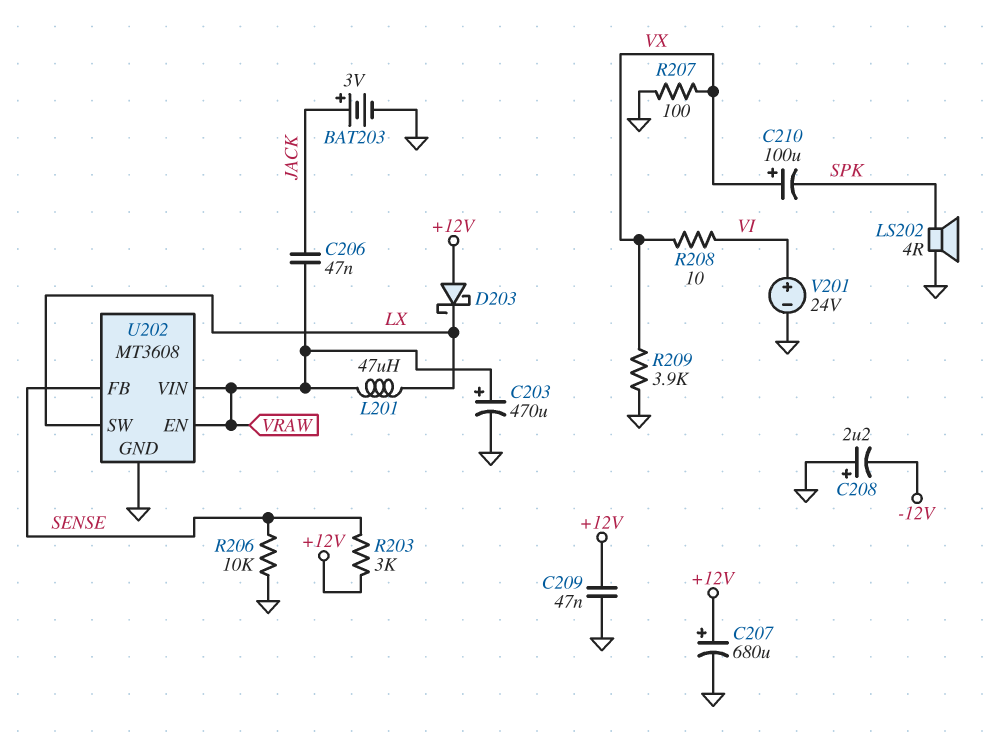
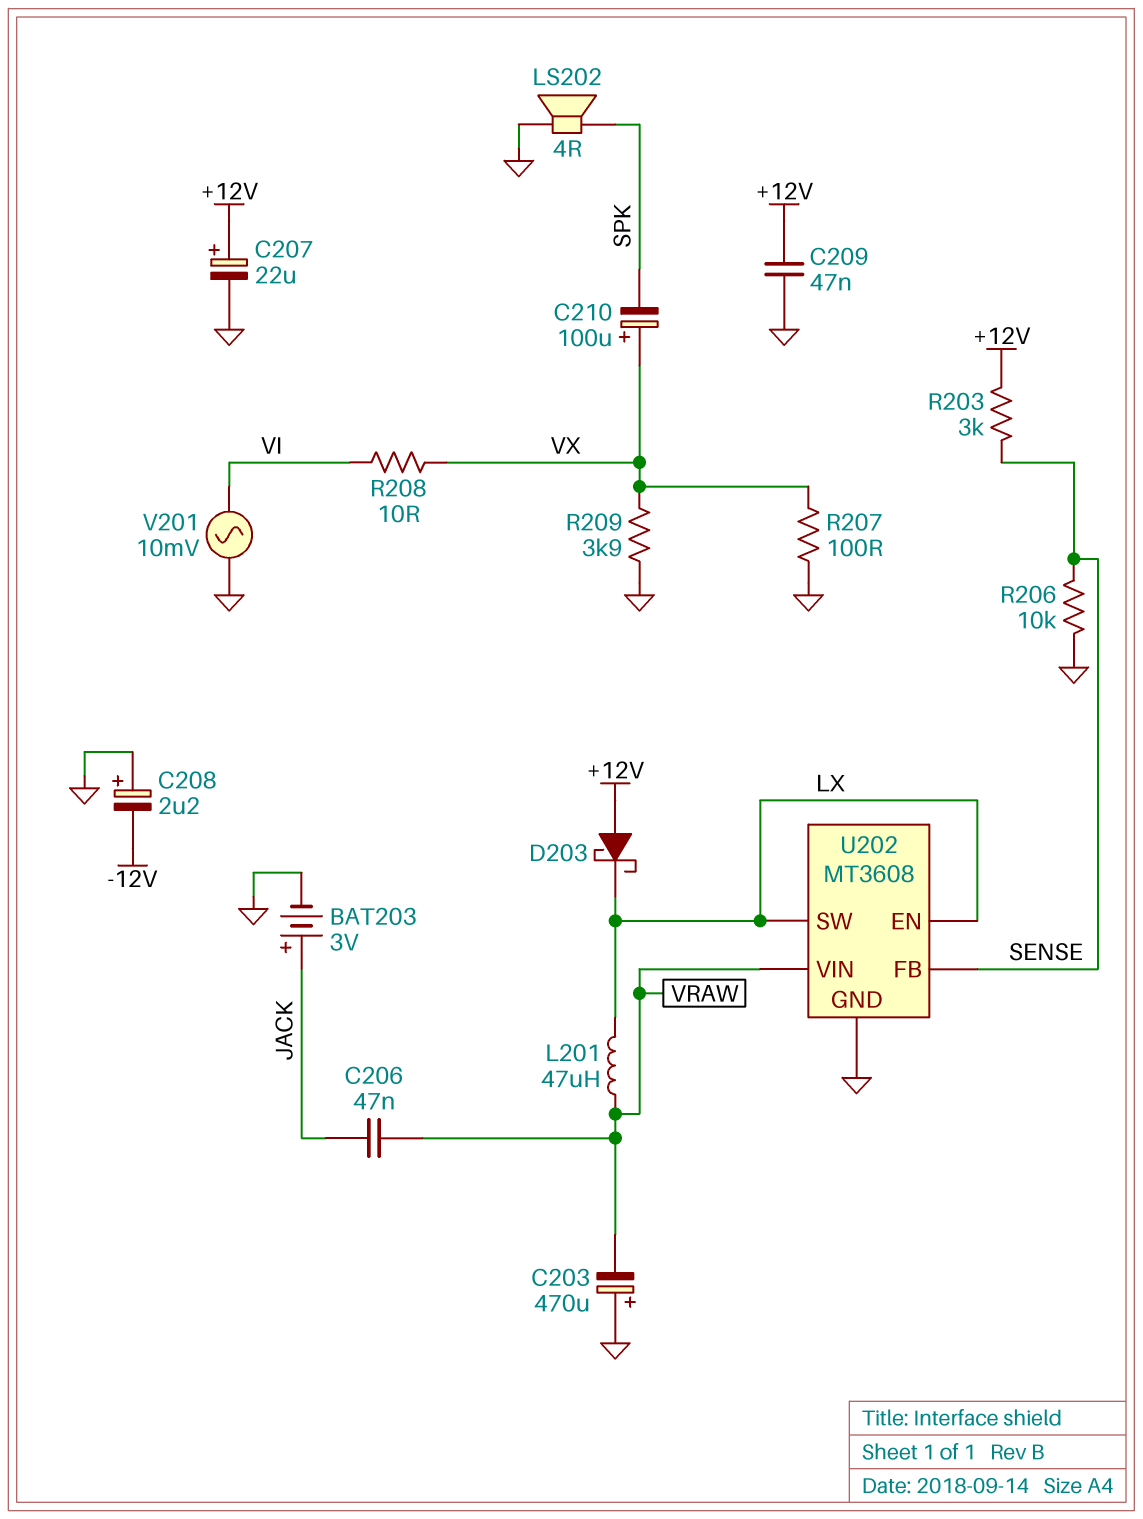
C203: 470uF (plus VRAW, minus GND) -> 470uF (plus GND, minus VRAW)
C207: 680uF (plus +12V, minus GND) -> 22uF (plus +12V, minus GND)
U202 pin EN: VRAW -> LX
V201: 24V (plus VI, minus GND) -> AC 10mV (GND, VI)

